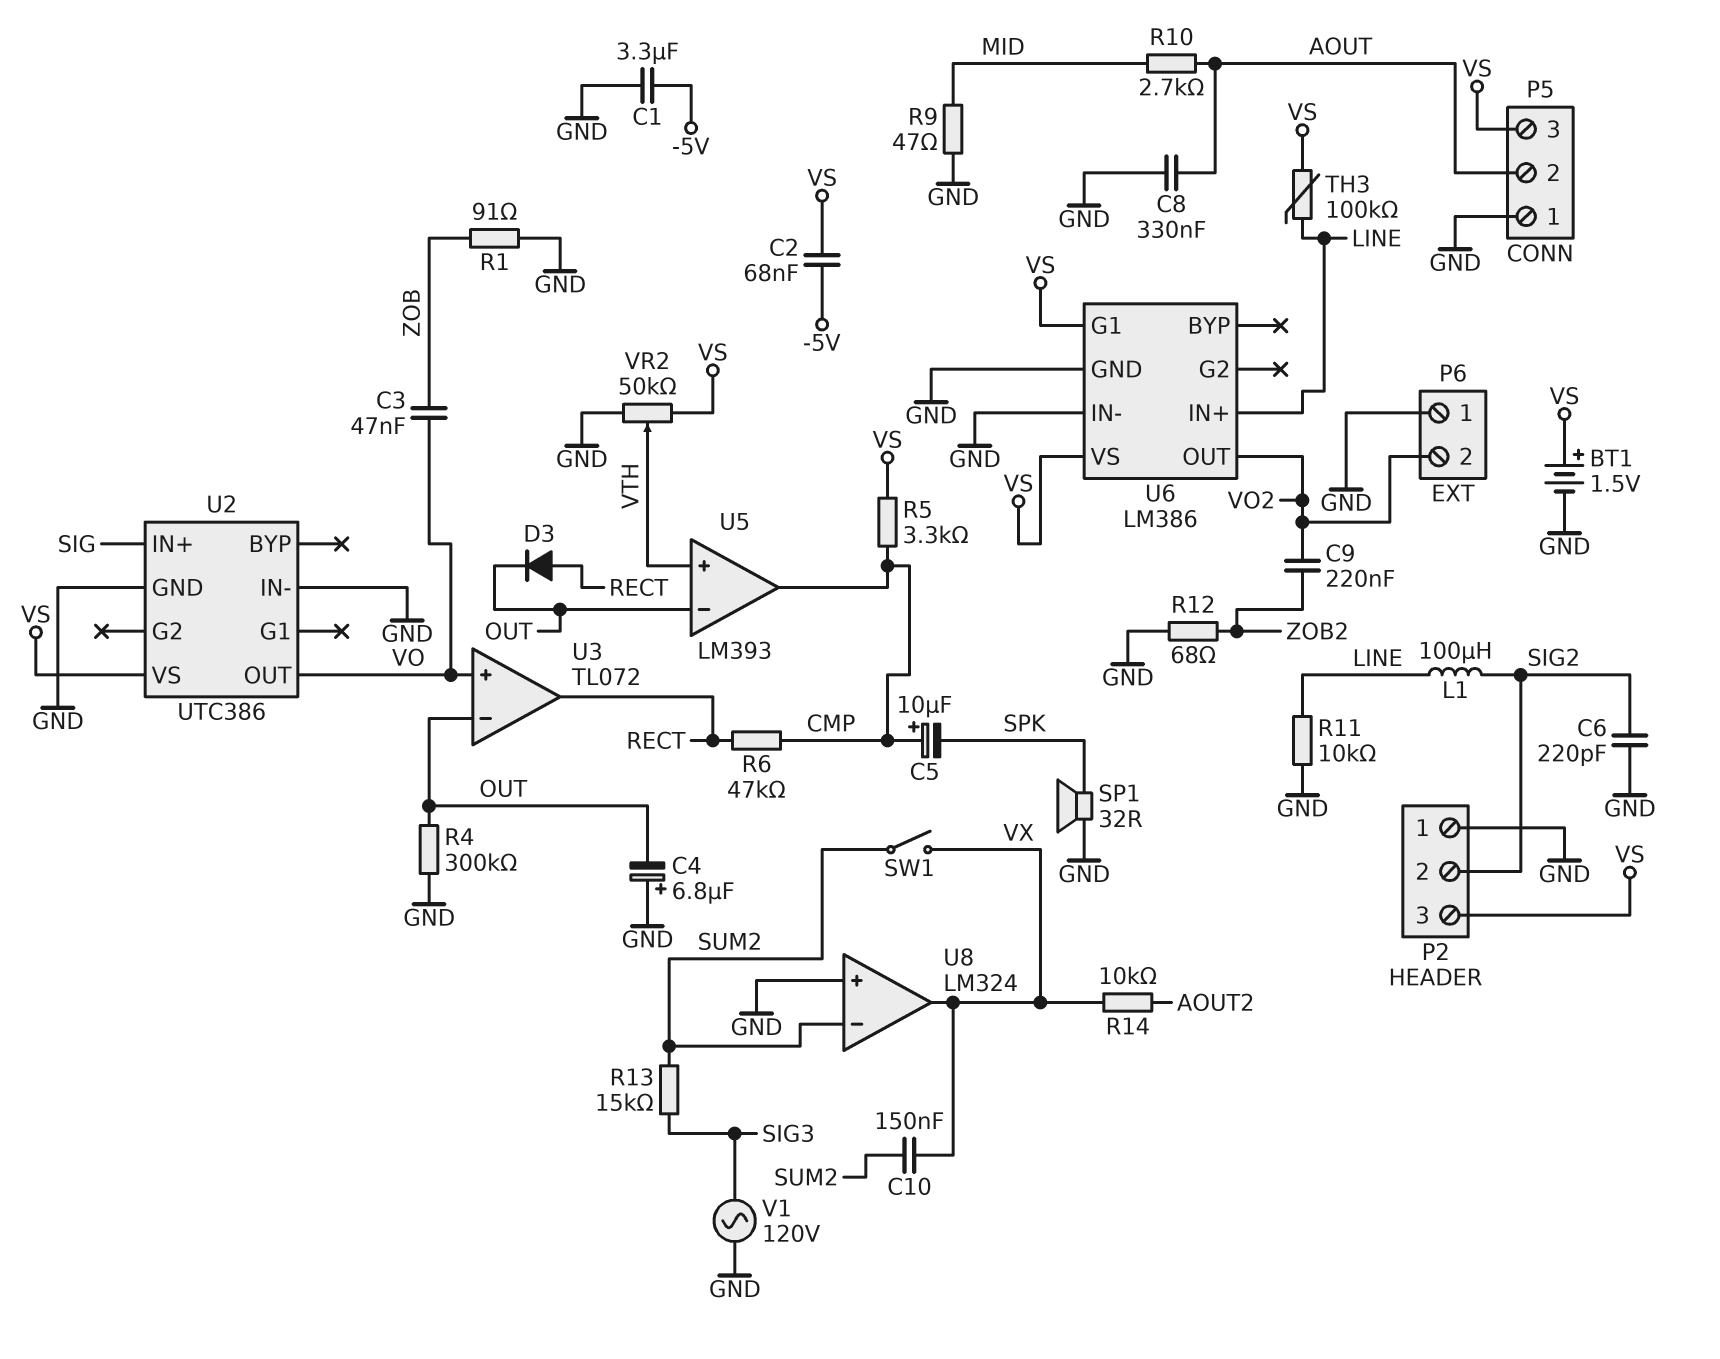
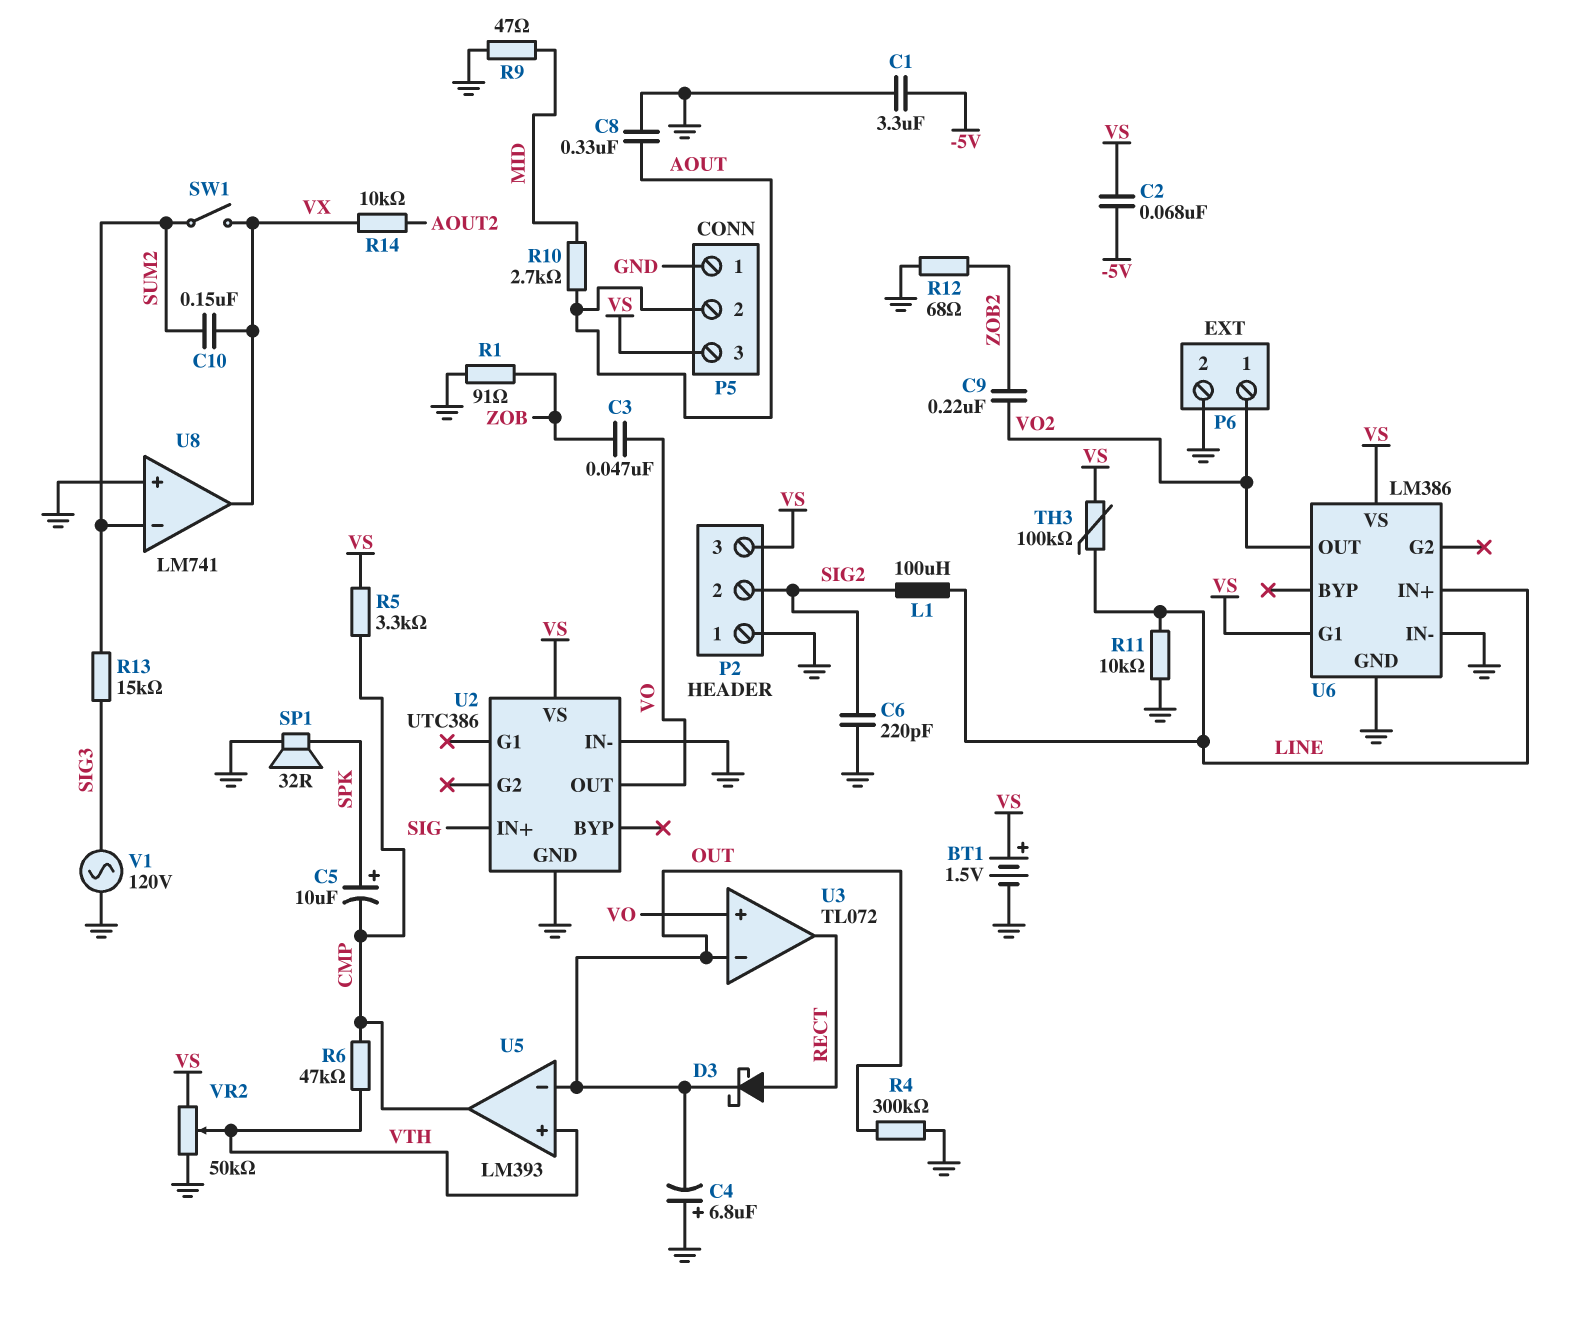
C5: 10uF (plus CMP, minus SPK) -> 10uF (plus SPK, minus CMP)
D3: diode (A RECT, K OUT) -> schottky (A RECT, K OUT)
P6 pin 1: GND -> VO2
P6 pin 2: VO2 -> GND
R6: 47k (CMP, RECT) -> 47k (CMP, VTH)
U8: LM324 -> LM741

